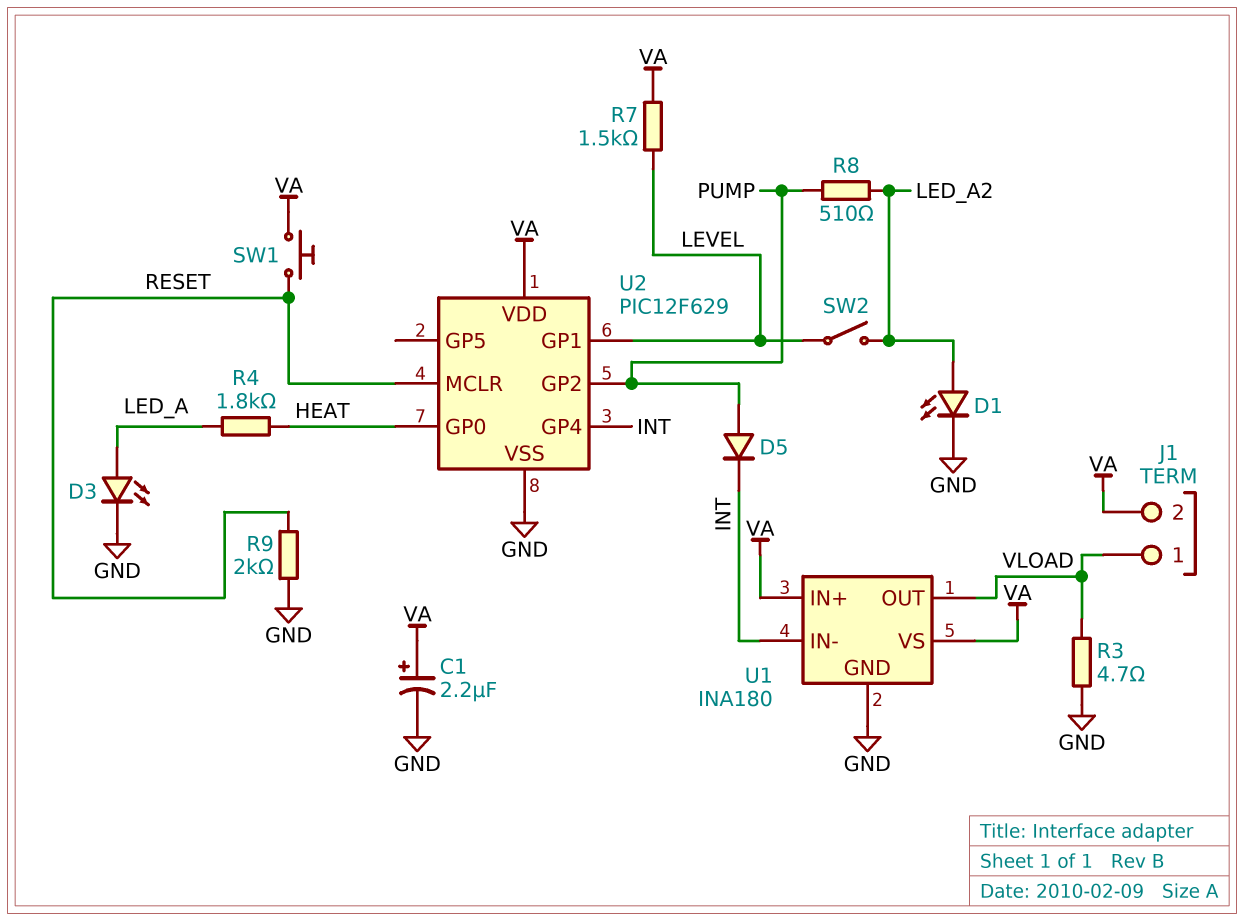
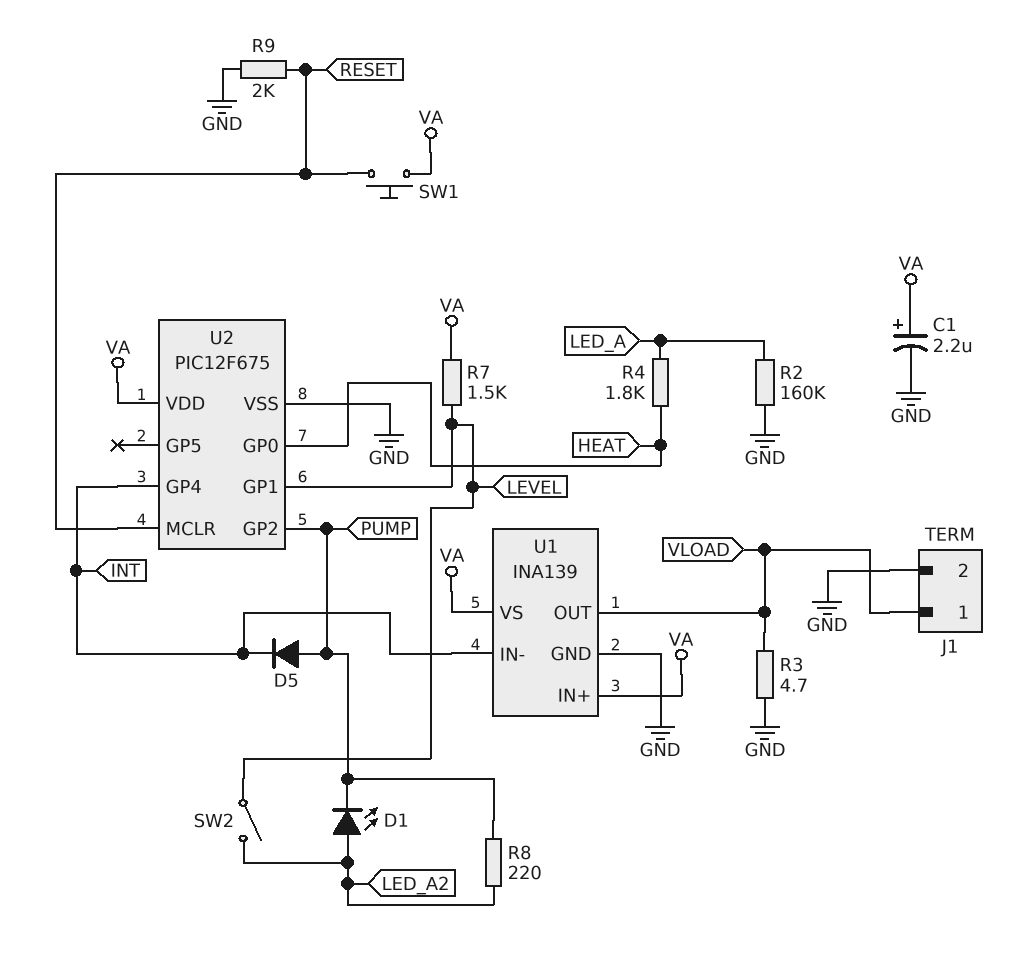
D1: LED (A LED_A2, K GND) -> LED (A LED_A2, K PUMP)
D3: LED (A LED_A, K GND) -> none
J1 pin 2: VA -> GND
R2: none -> 160k (GND, LED_A)
R8: 510 (LED_A2, PUMP) -> 220 (LED_A2, PUMP)
U1: INA180 -> INA139
U2: PIC12F629 -> PIC12F675

